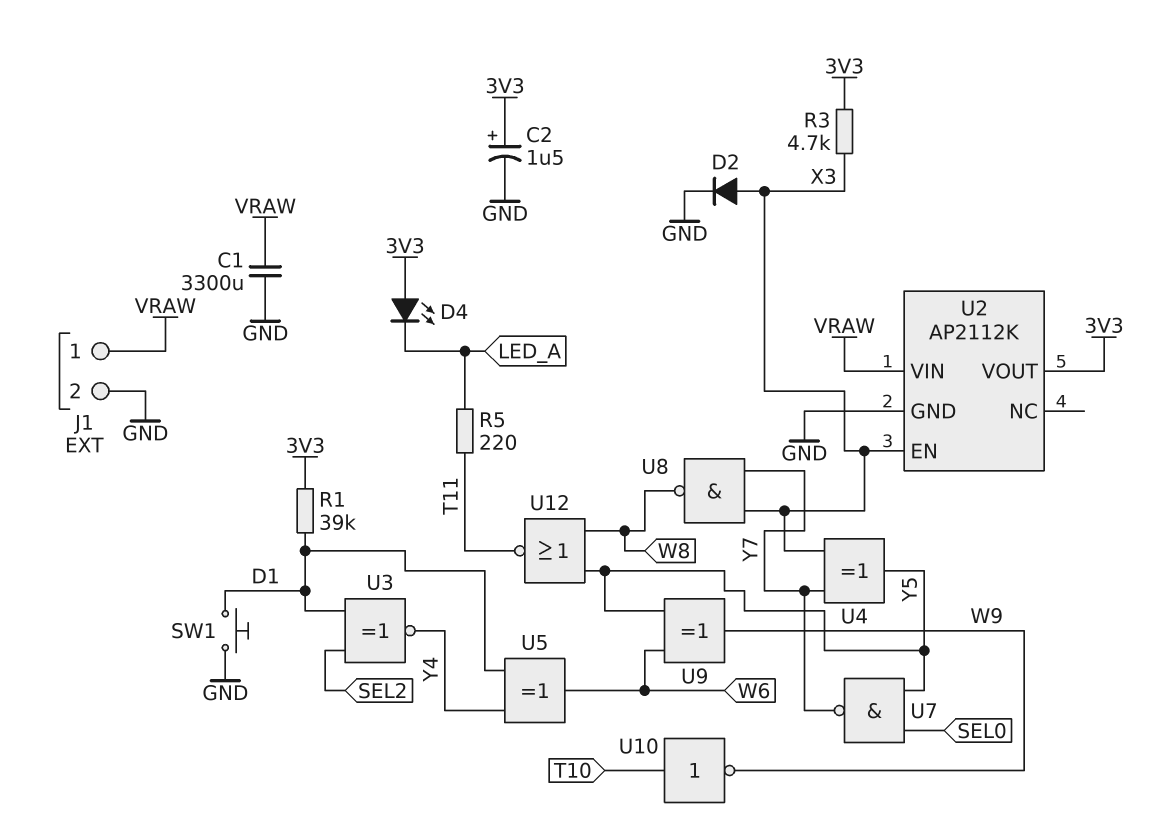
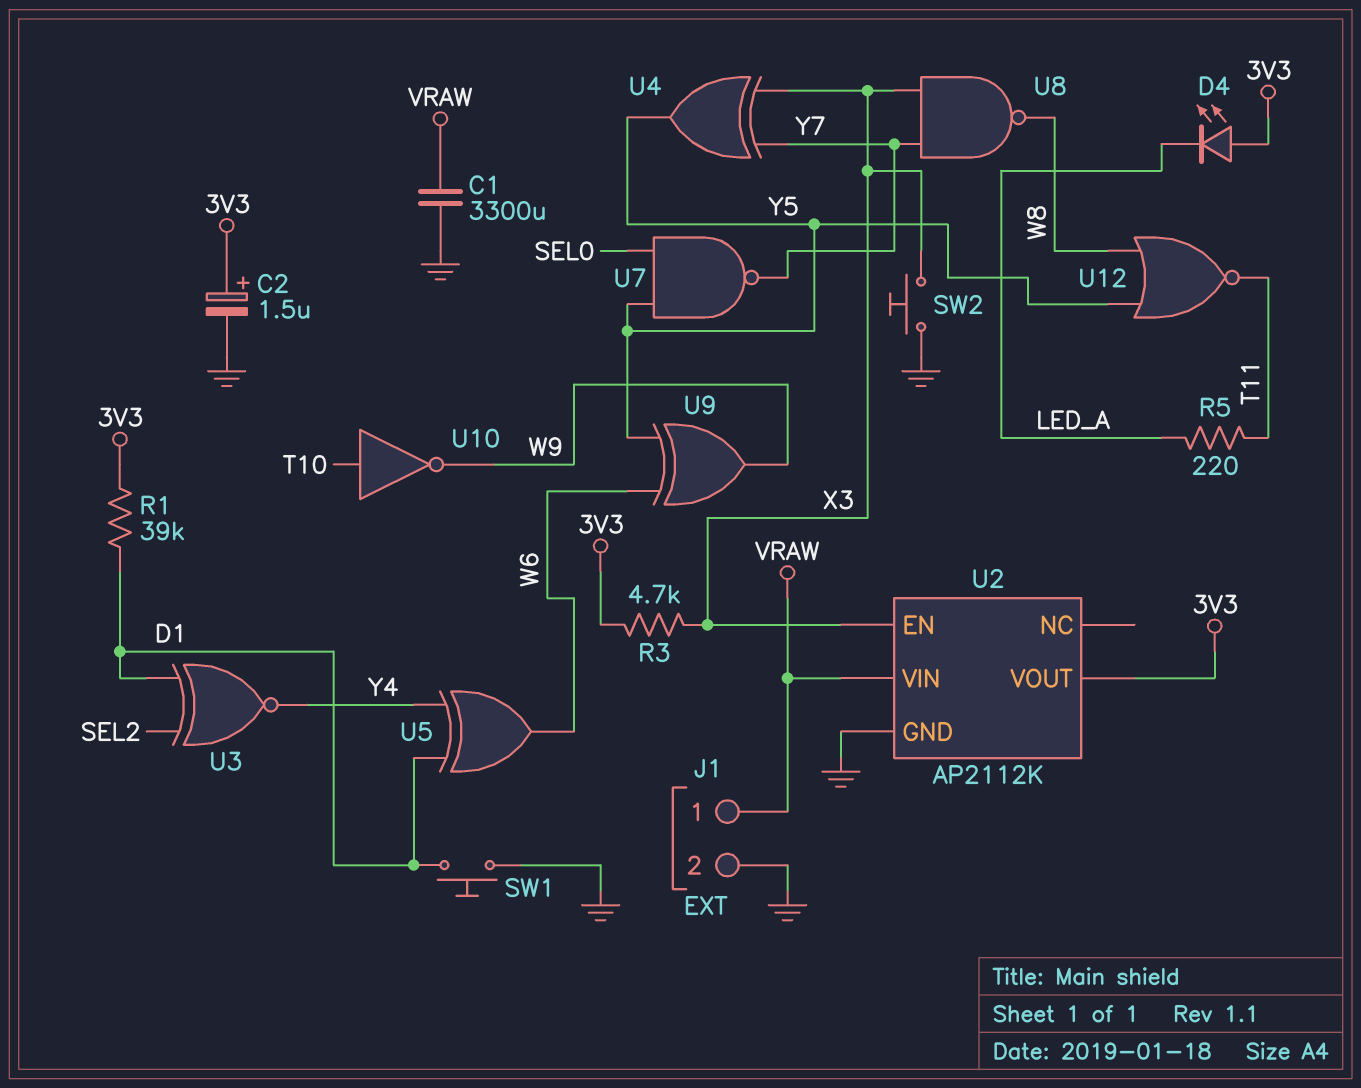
D2: diode (A X3, K GND) -> none
SW2: none -> button (GND, X3)

